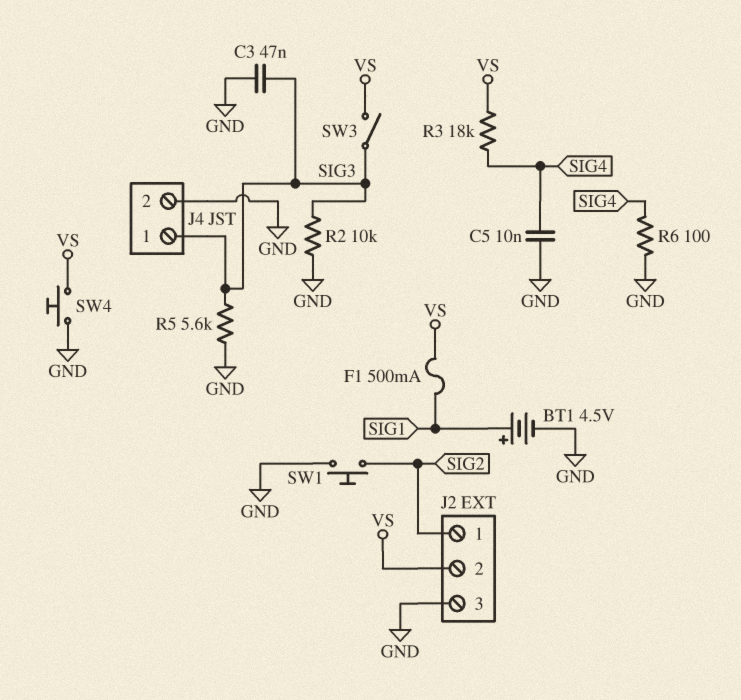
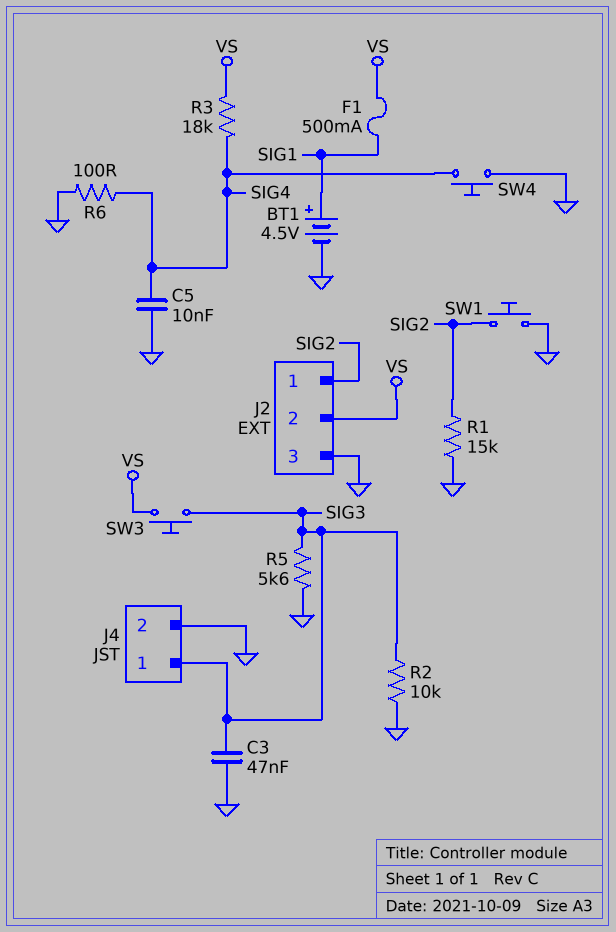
R1: none -> 15k (GND, SIG2)
SW3: switch (SIG3, VS) -> button (SIG3, VS)
SW4: button (GND, VS) -> button (GND, SIG4)

